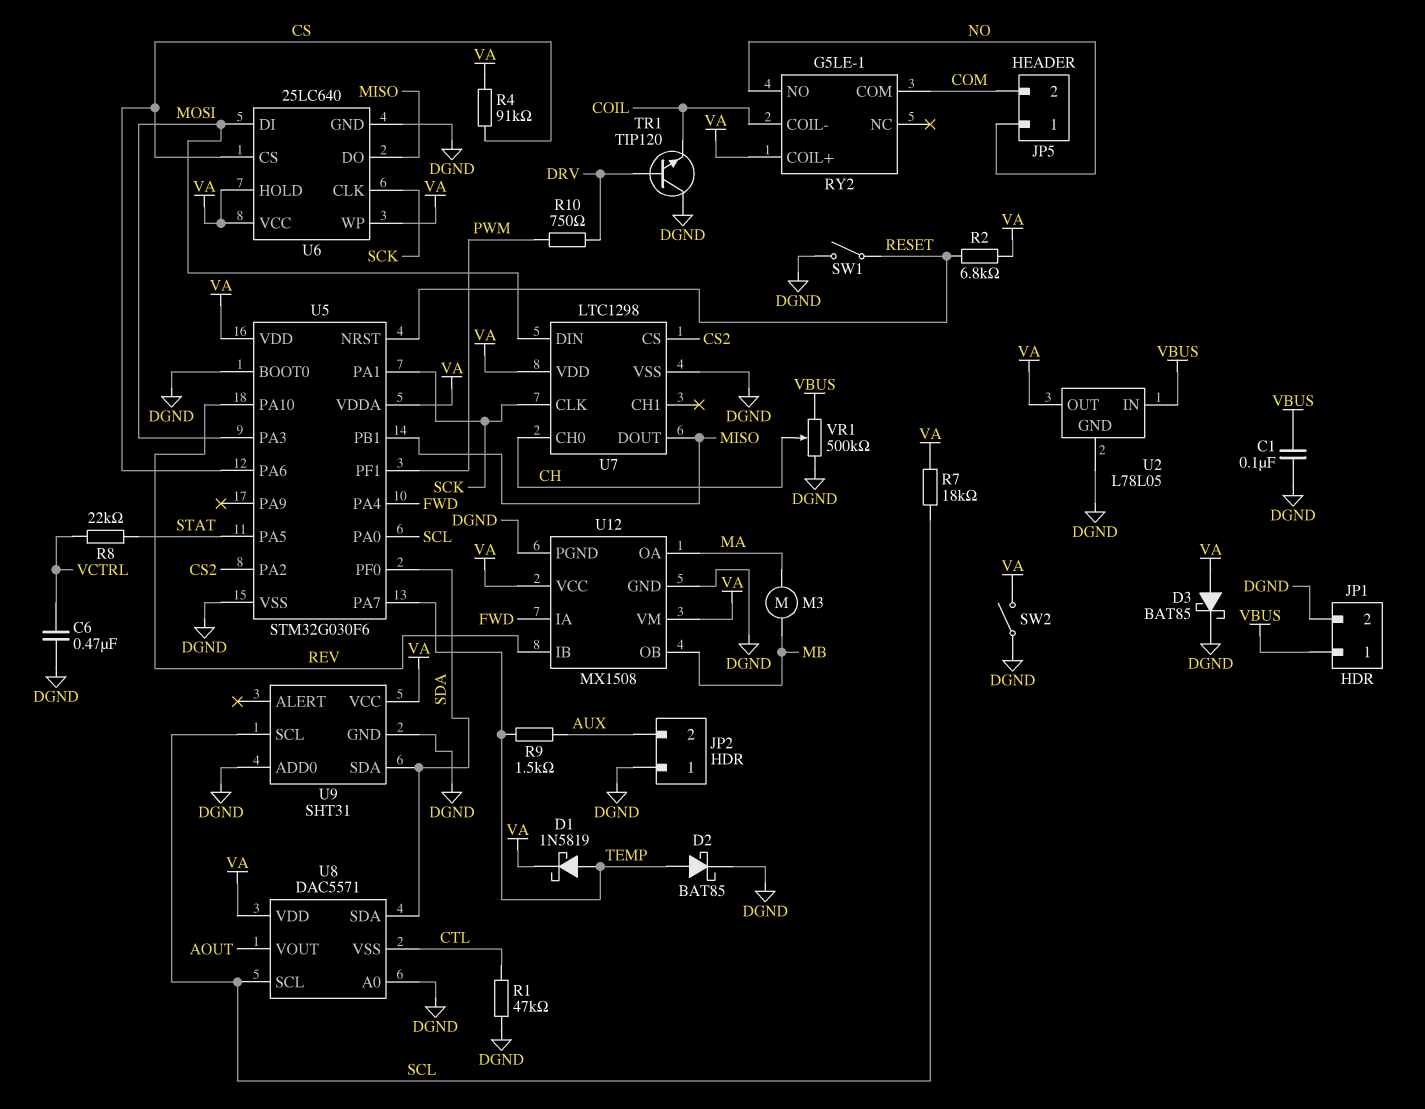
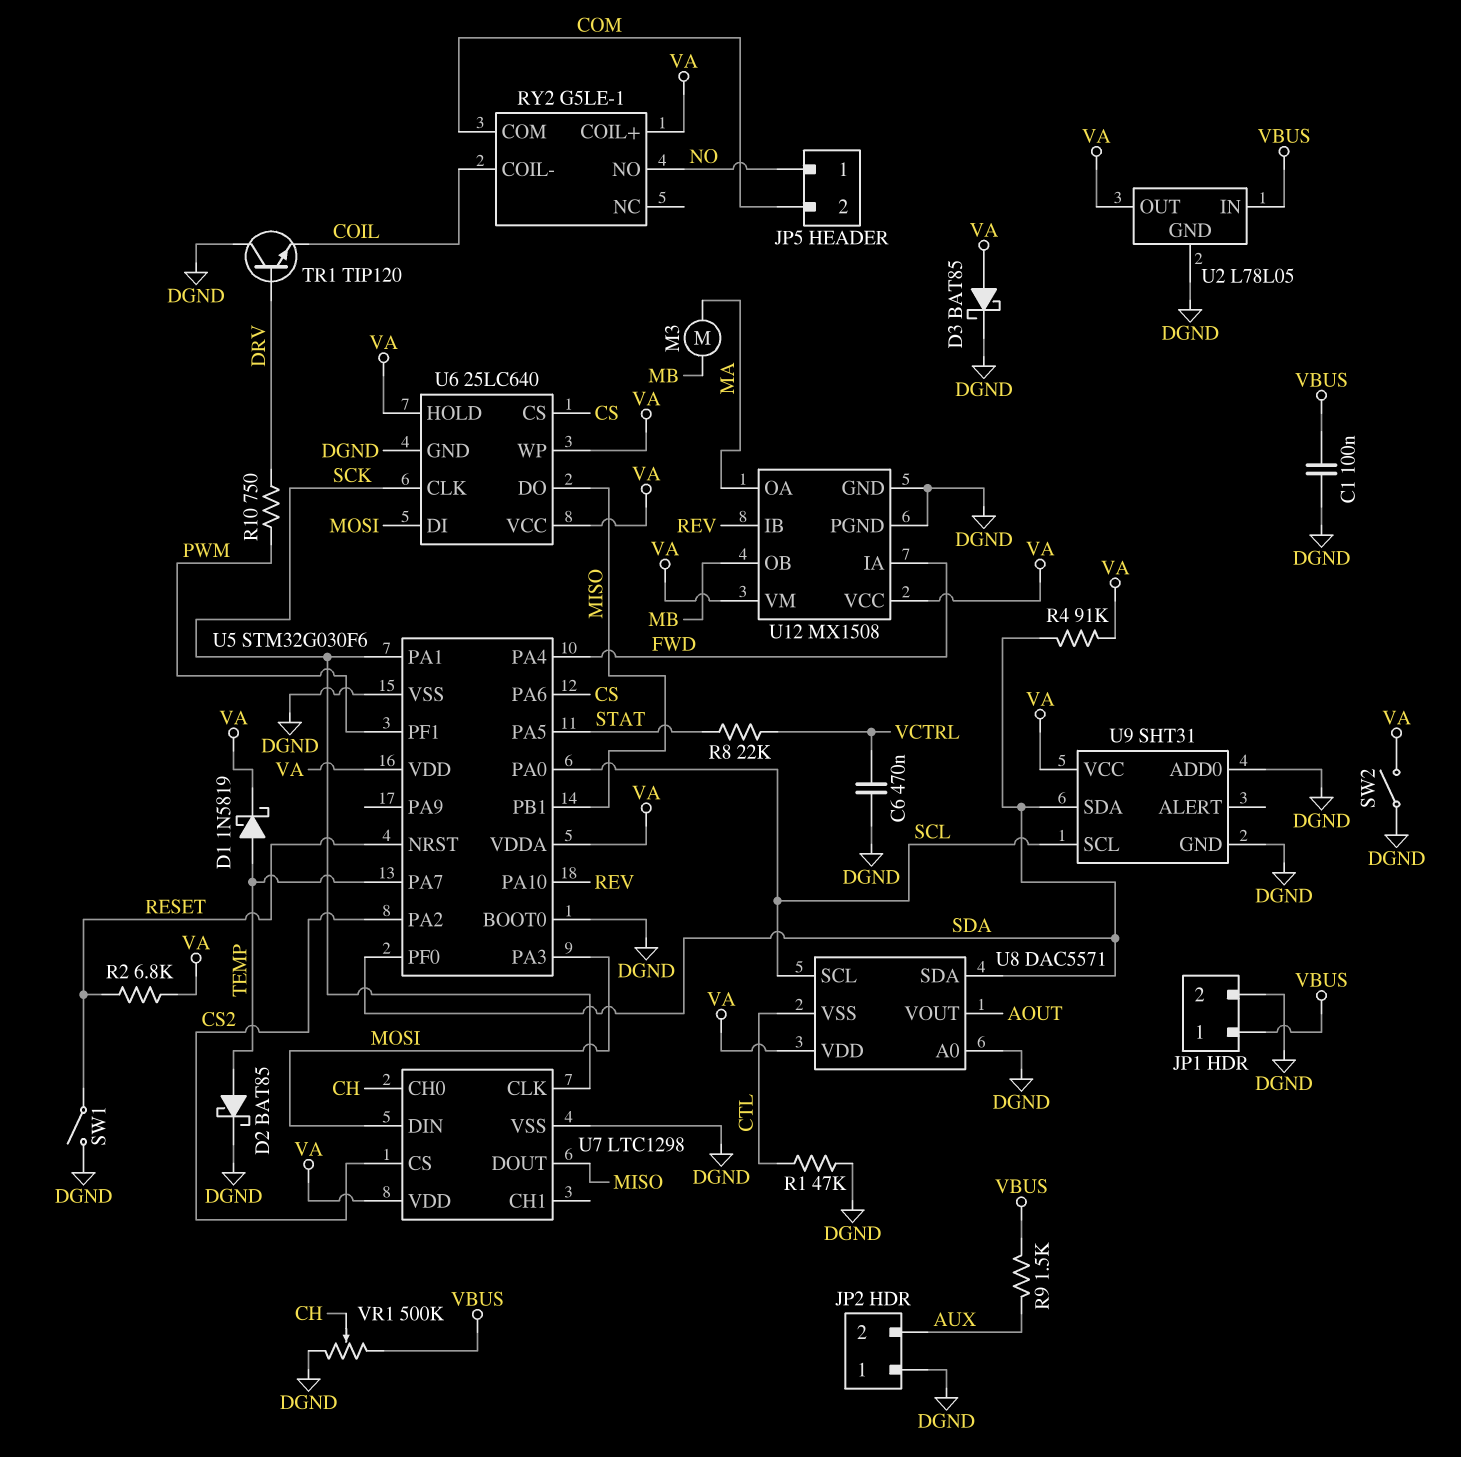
R4: 91k (CS, VA) -> 91k (SDA, VA)
R7: 18k (SCL, VA) -> none
R9: 1.5k (AUX, TEMP) -> 1.5k (AUX, VBUS)

